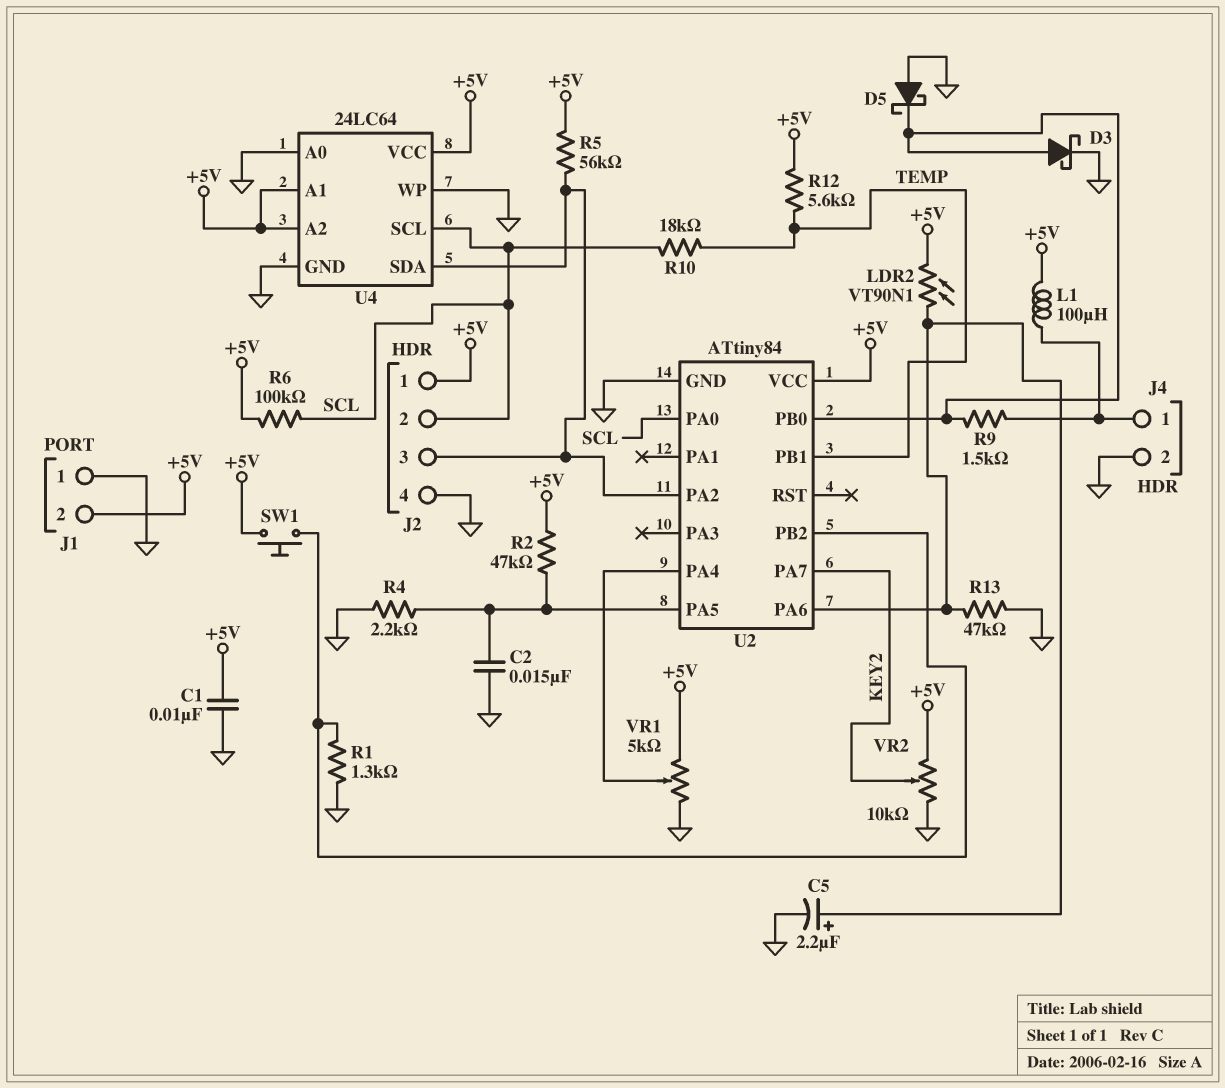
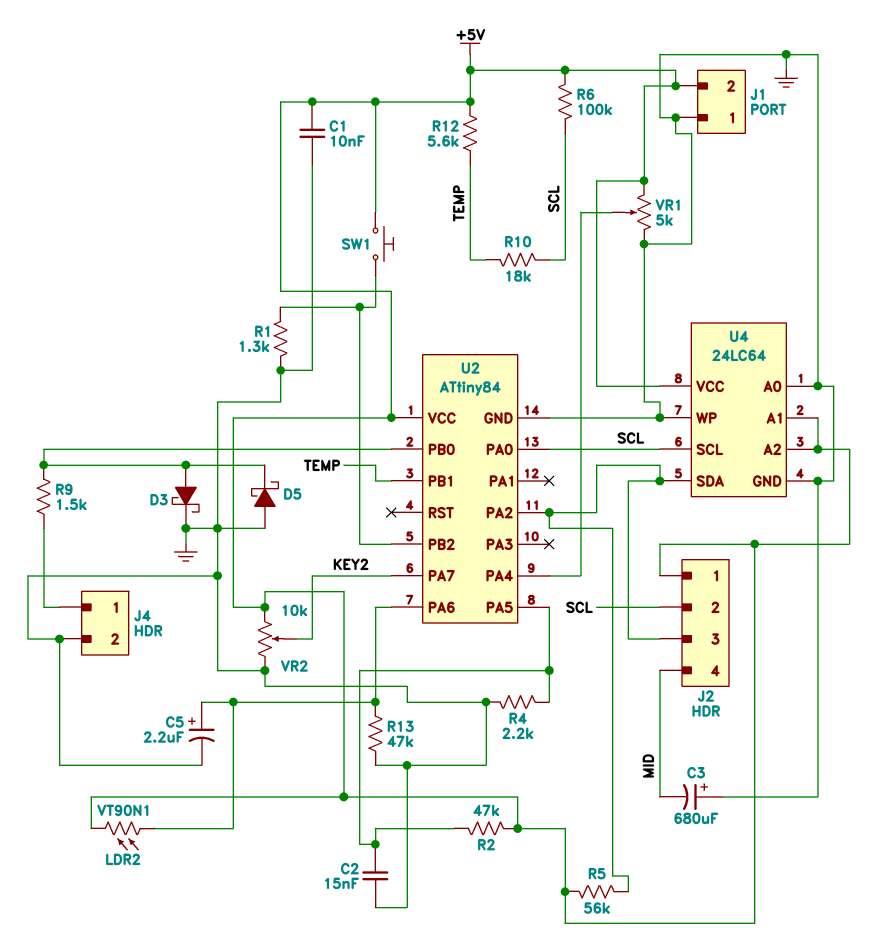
C3: none -> 680uF (plus GND, minus MID)
J2 pin 4: GND -> MID
L1: 100uH (+5V, J4/1) -> none

